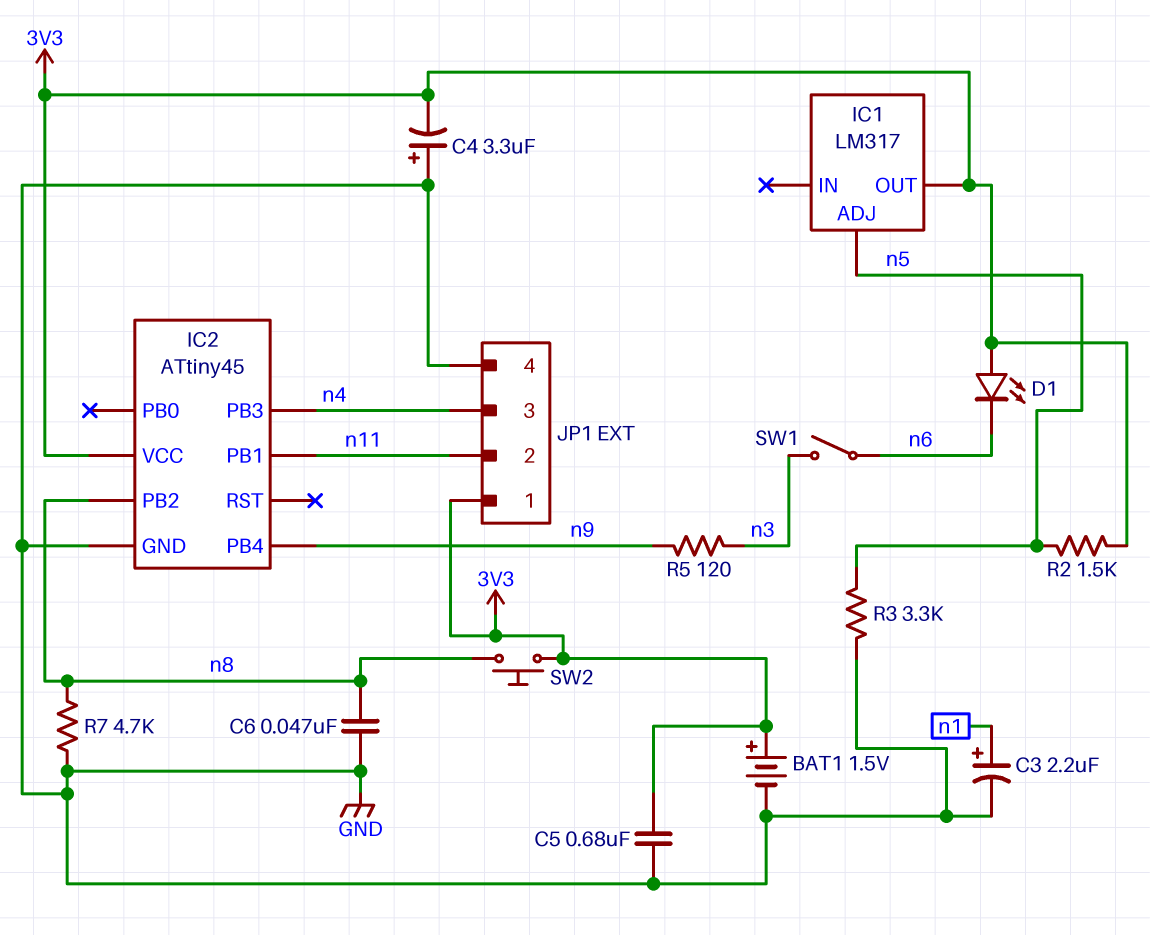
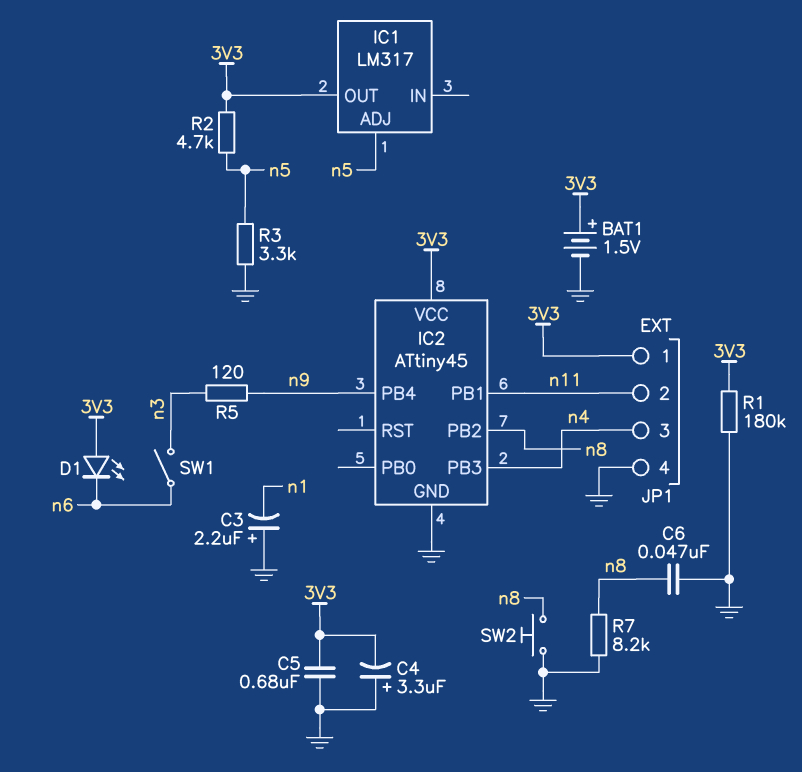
C3: 2.2uF (plus n1, minus GND) -> 2.2uF (plus GND, minus n1)
R1: none -> 180k (3V3, GND)
R2: 1.5k (3V3, n5) -> 4.7k (3V3, n5)
R7: 4.7k (GND, n8) -> 8.2k (GND, n8)
SW2: button (3V3, n8) -> button (GND, n8)

